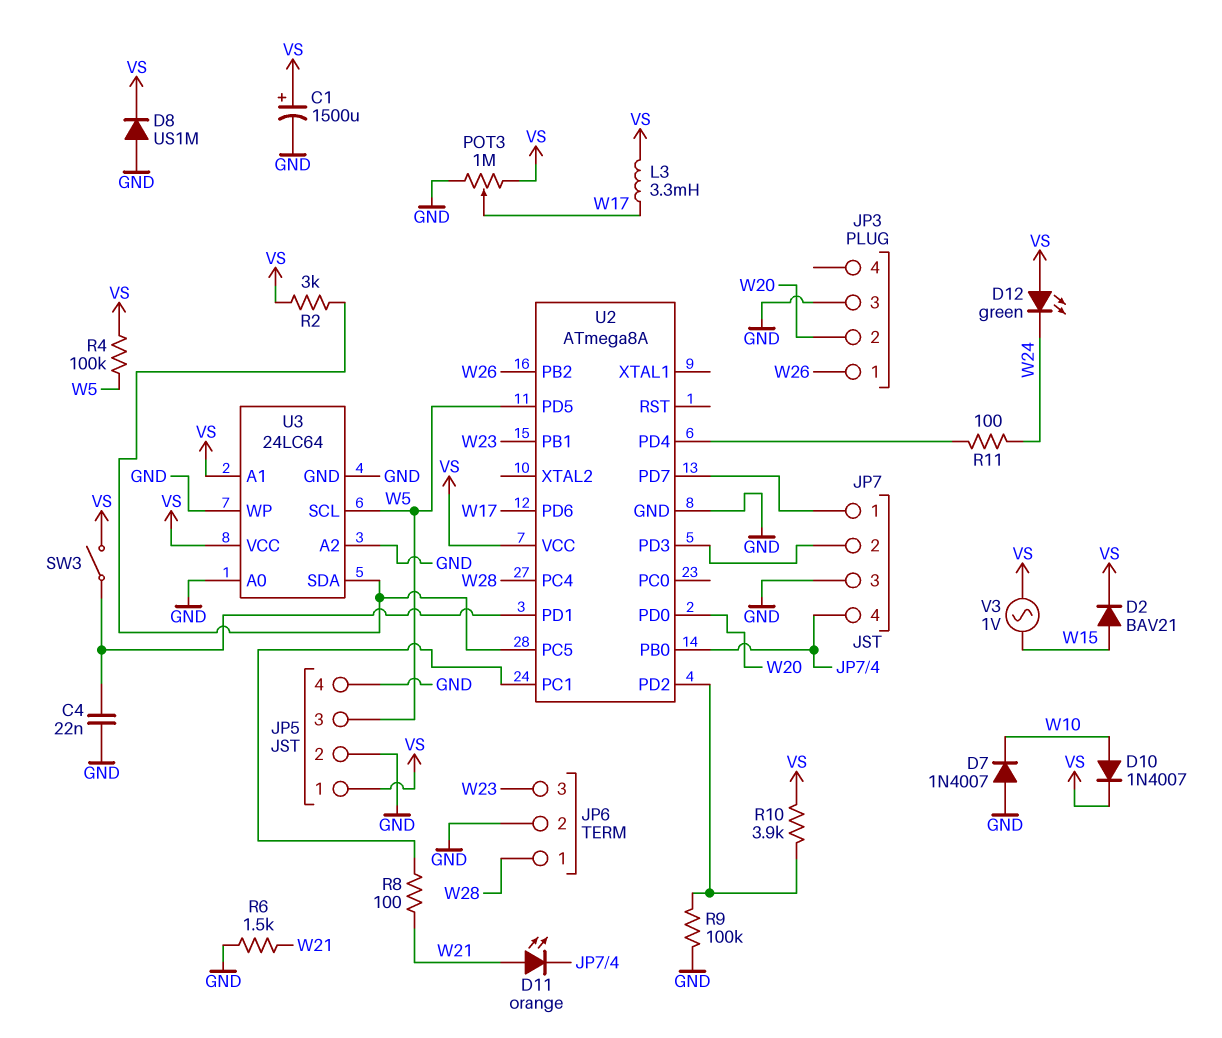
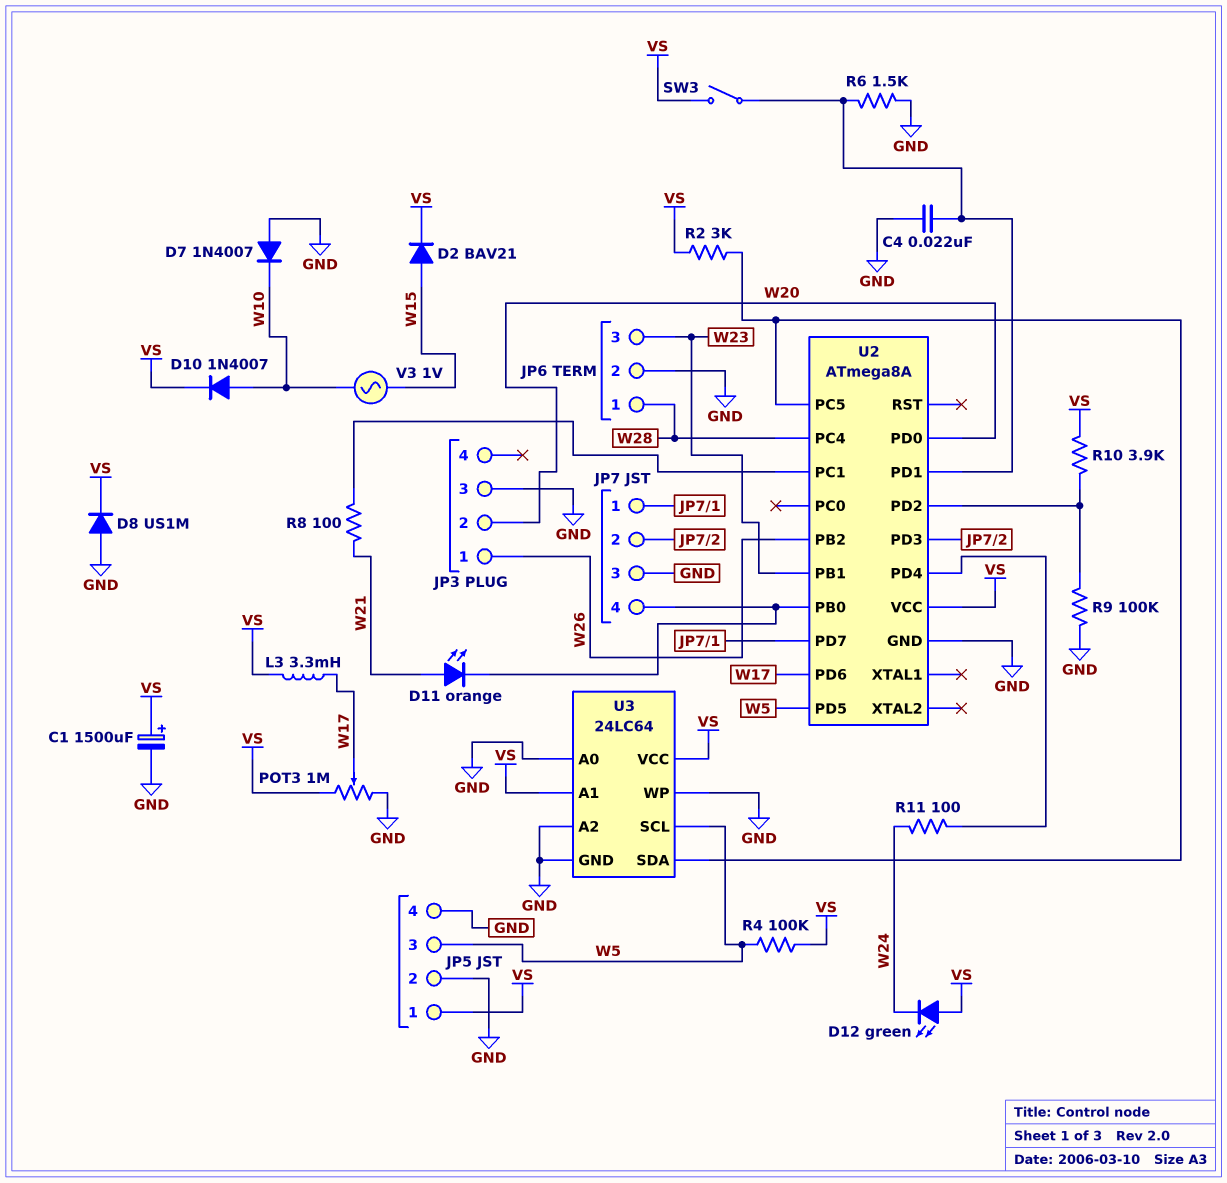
R6: 1.5k (GND, W21) -> 1.5k (GND, U2/PD1)
V3: AC 1V (VS, W15) -> AC 1V (W10, W15)

